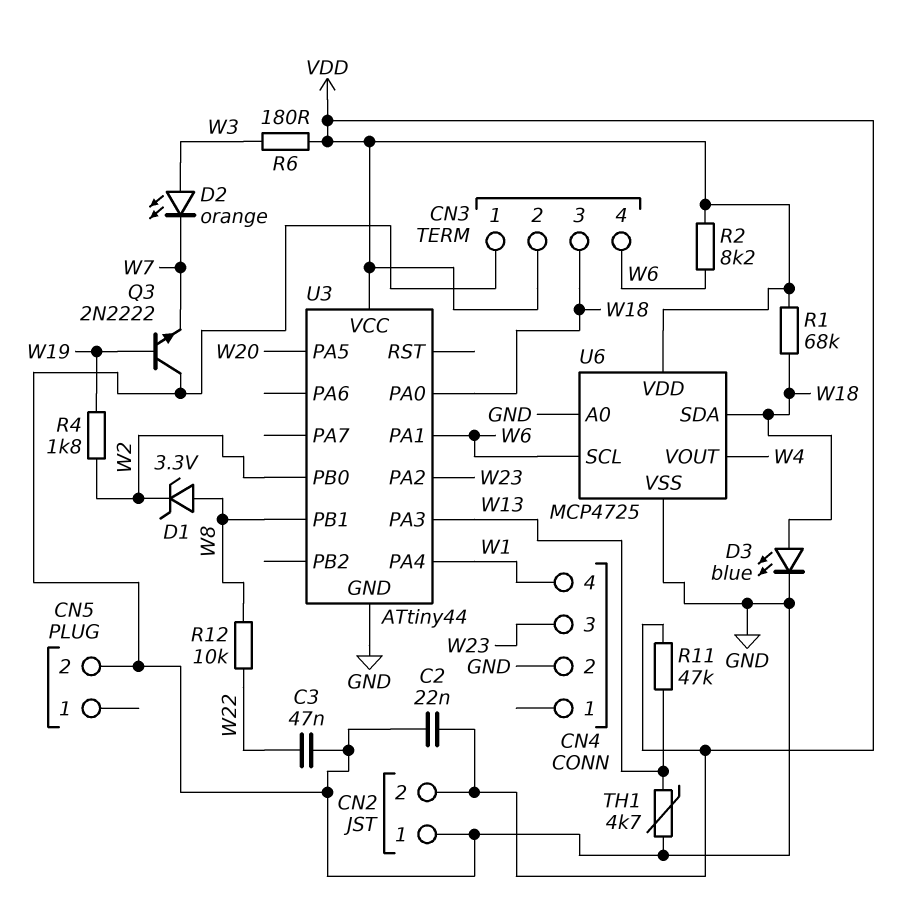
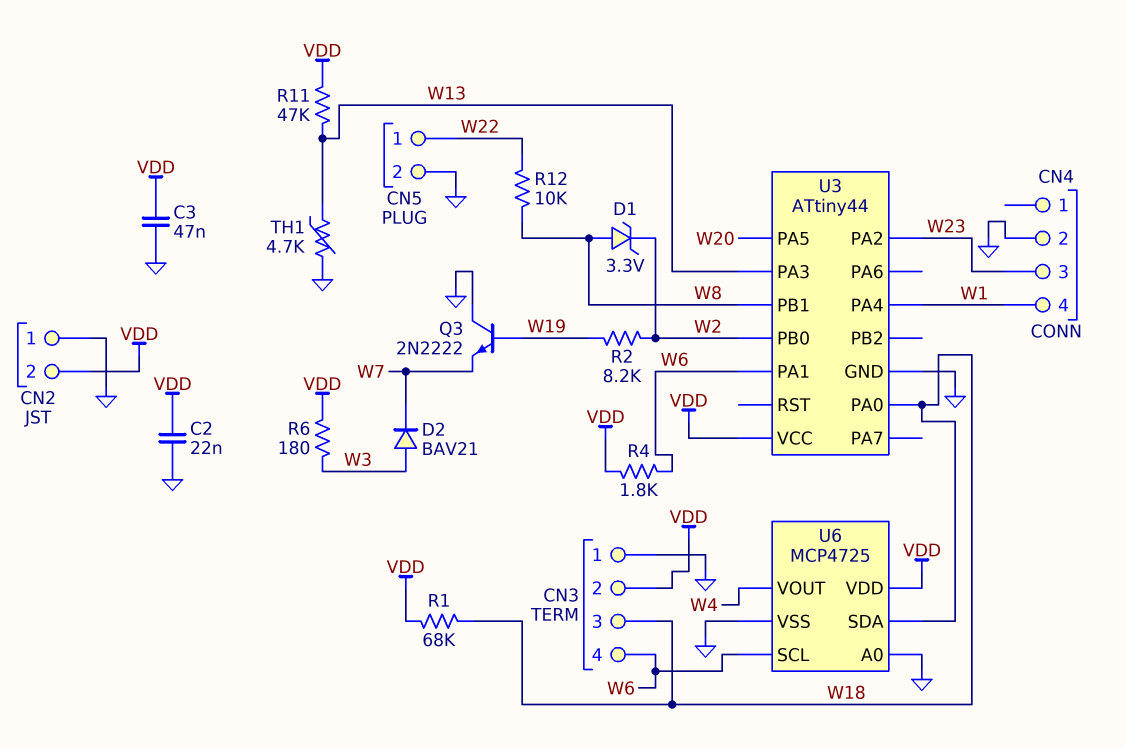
C3: 47nF (GND, W22) -> 47nF (GND, VDD)
CN5 pin 1: none -> W22
D2: LED orange (A W3, K W7) -> diode BAV21 (A W3, K W7)
D3: LED blue (A W18, K GND) -> none
R2: 8.2k (VDD, W6) -> 8.2k (W2, W19)
R4: 1.8k (W2, W19) -> 1.8k (VDD, W6)

